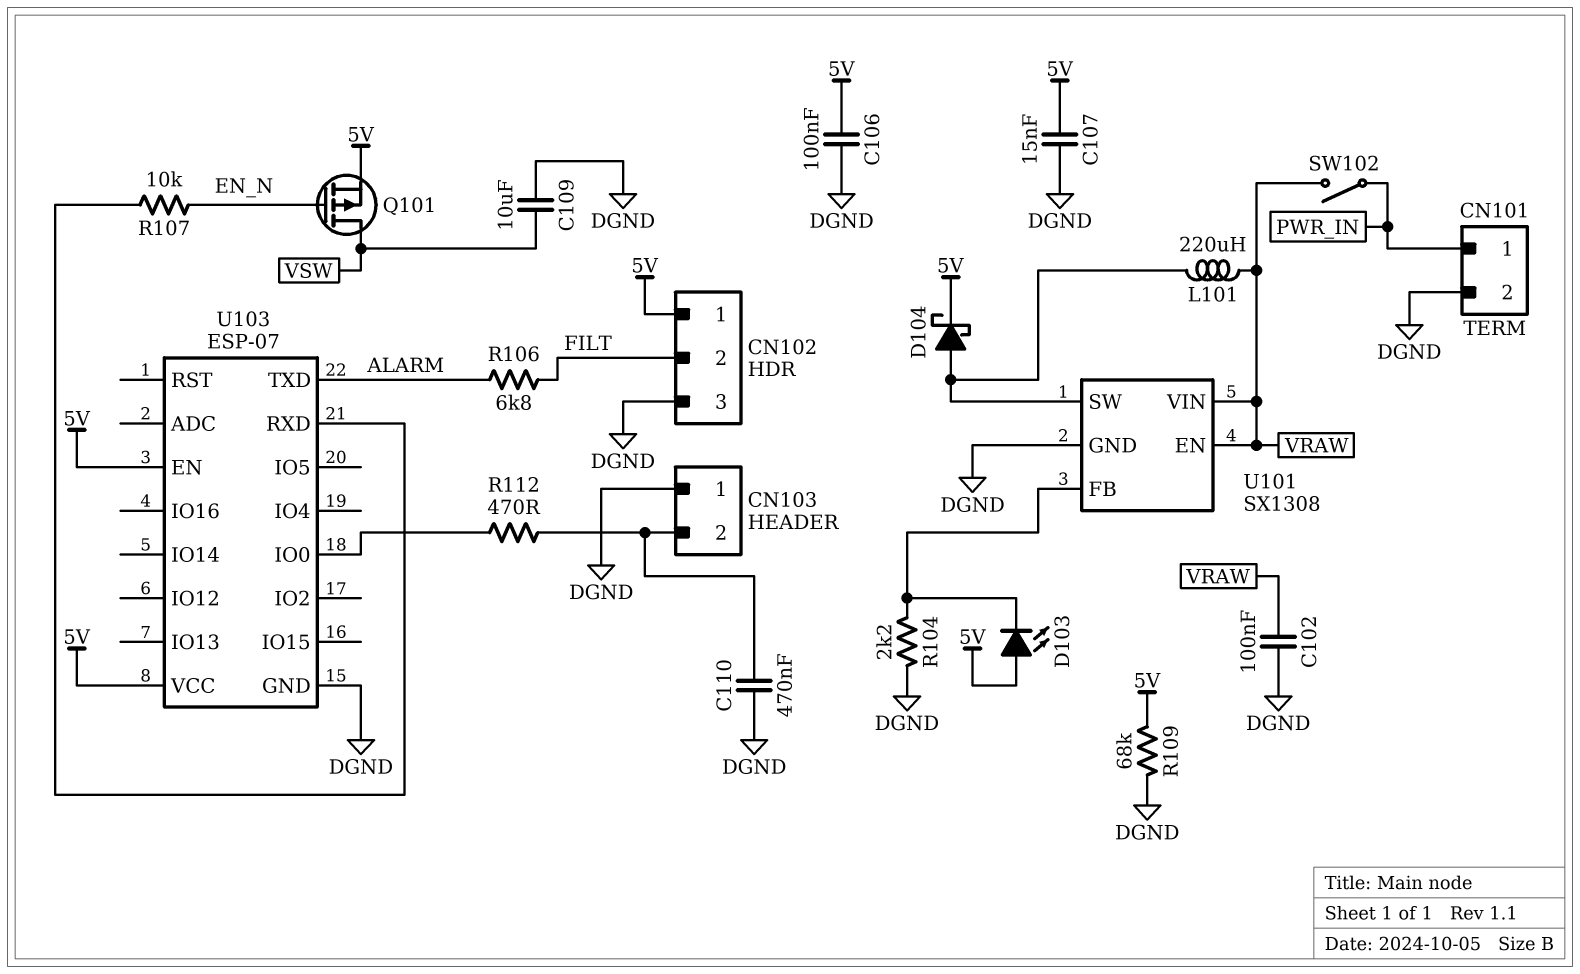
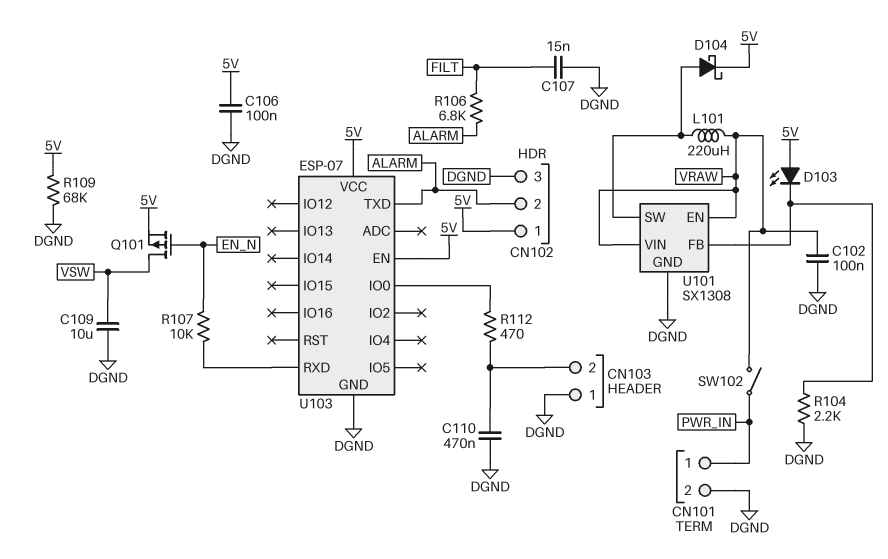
C107: 15nF (5V, DGND) -> 15nF (DGND, FILT)
CN102 pin 2: FILT -> ALARM

